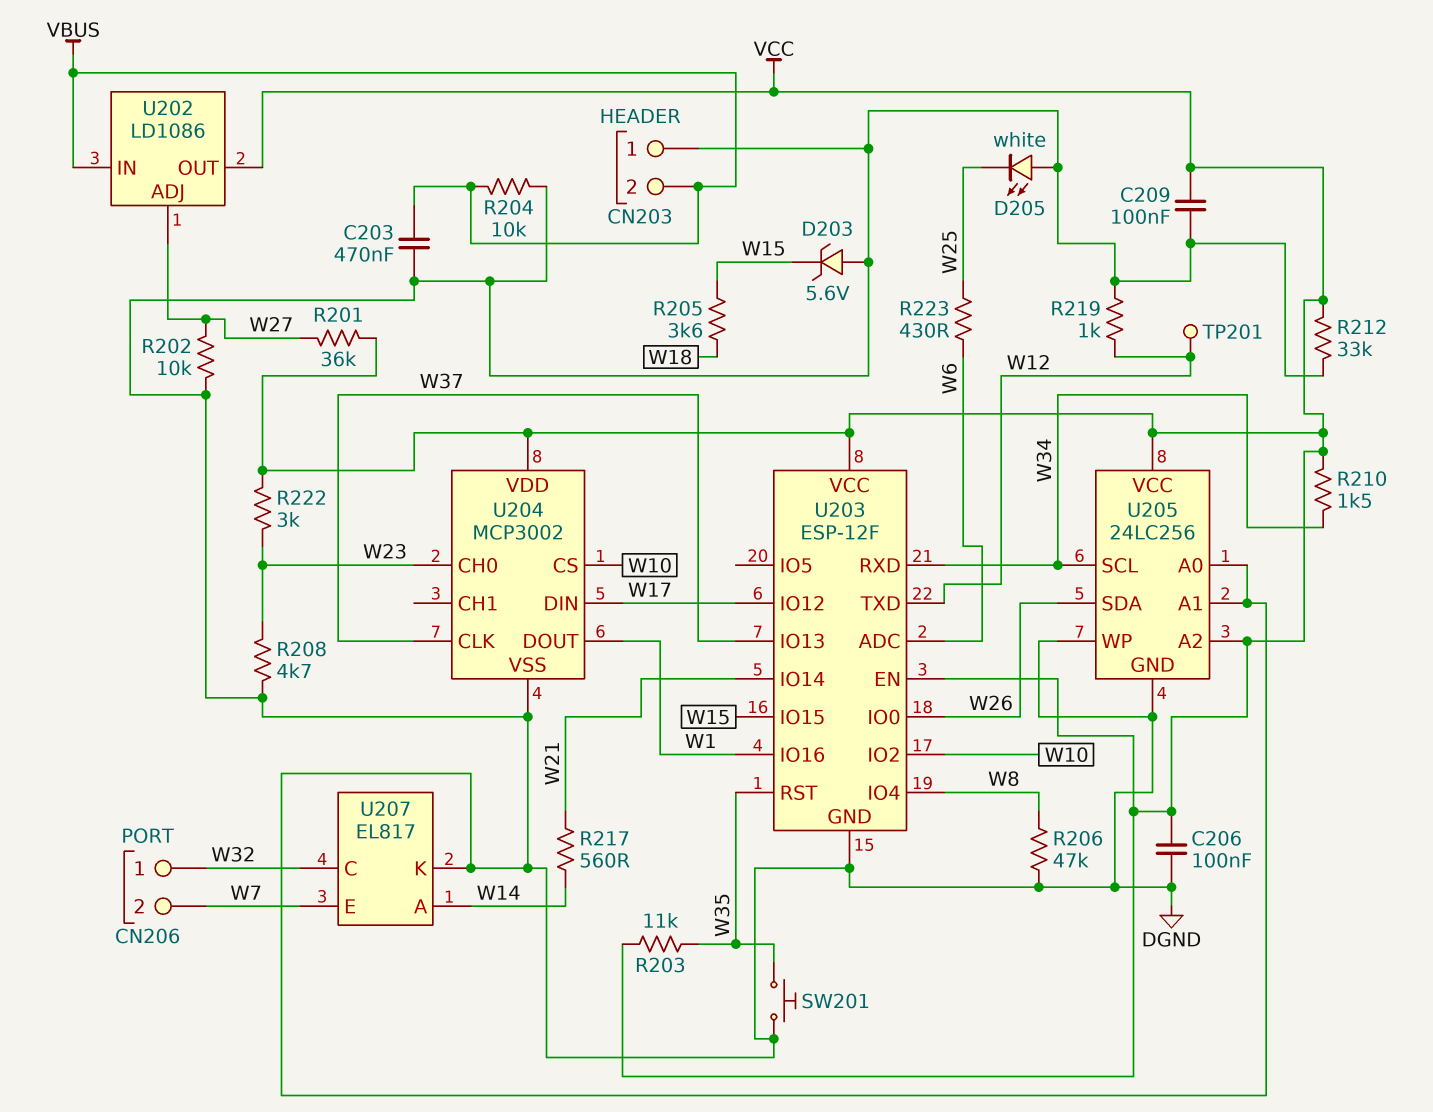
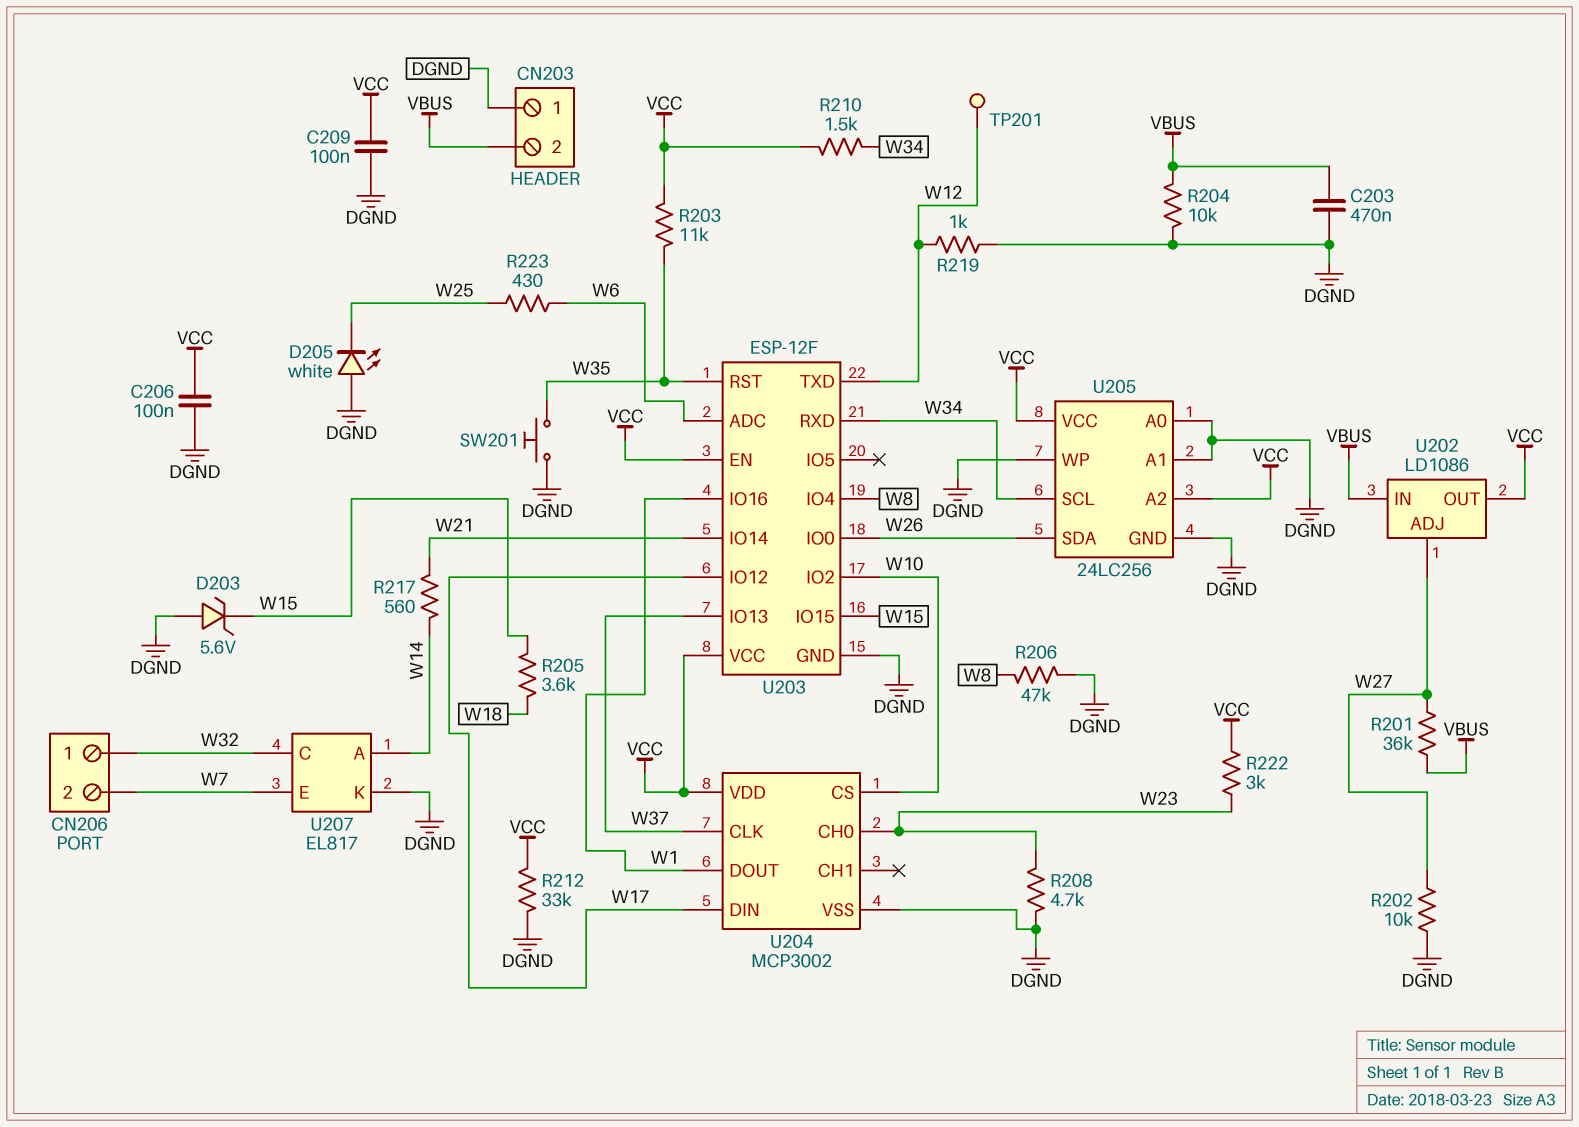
R201: 36k (VCC, W27) -> 36k (VBUS, W27)

